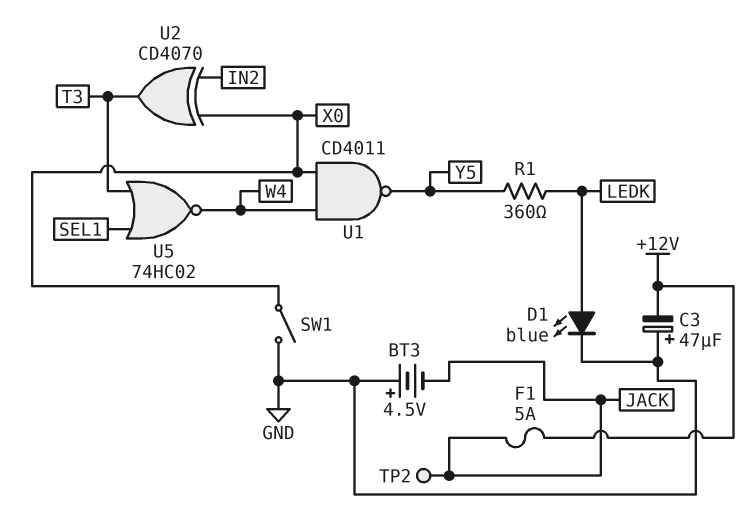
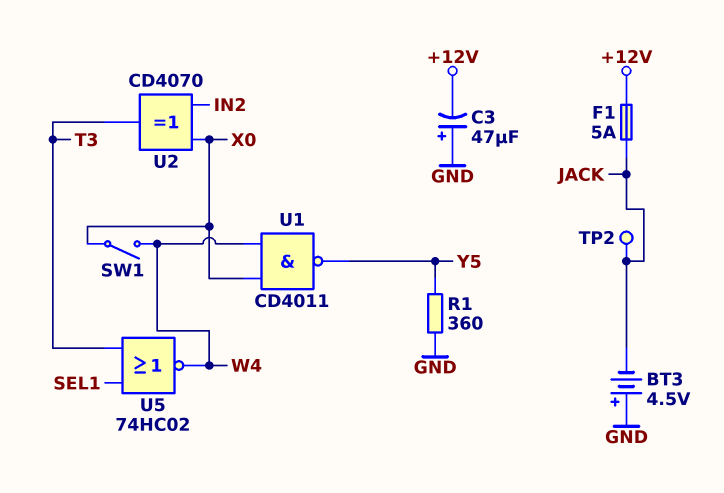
D1: LED blue (A LEDK, K GND) -> none
R1: 360 (LEDK, Y5) -> 360 (GND, Y5)
SW1: switch (GND, X0) -> switch (W4, X0)

